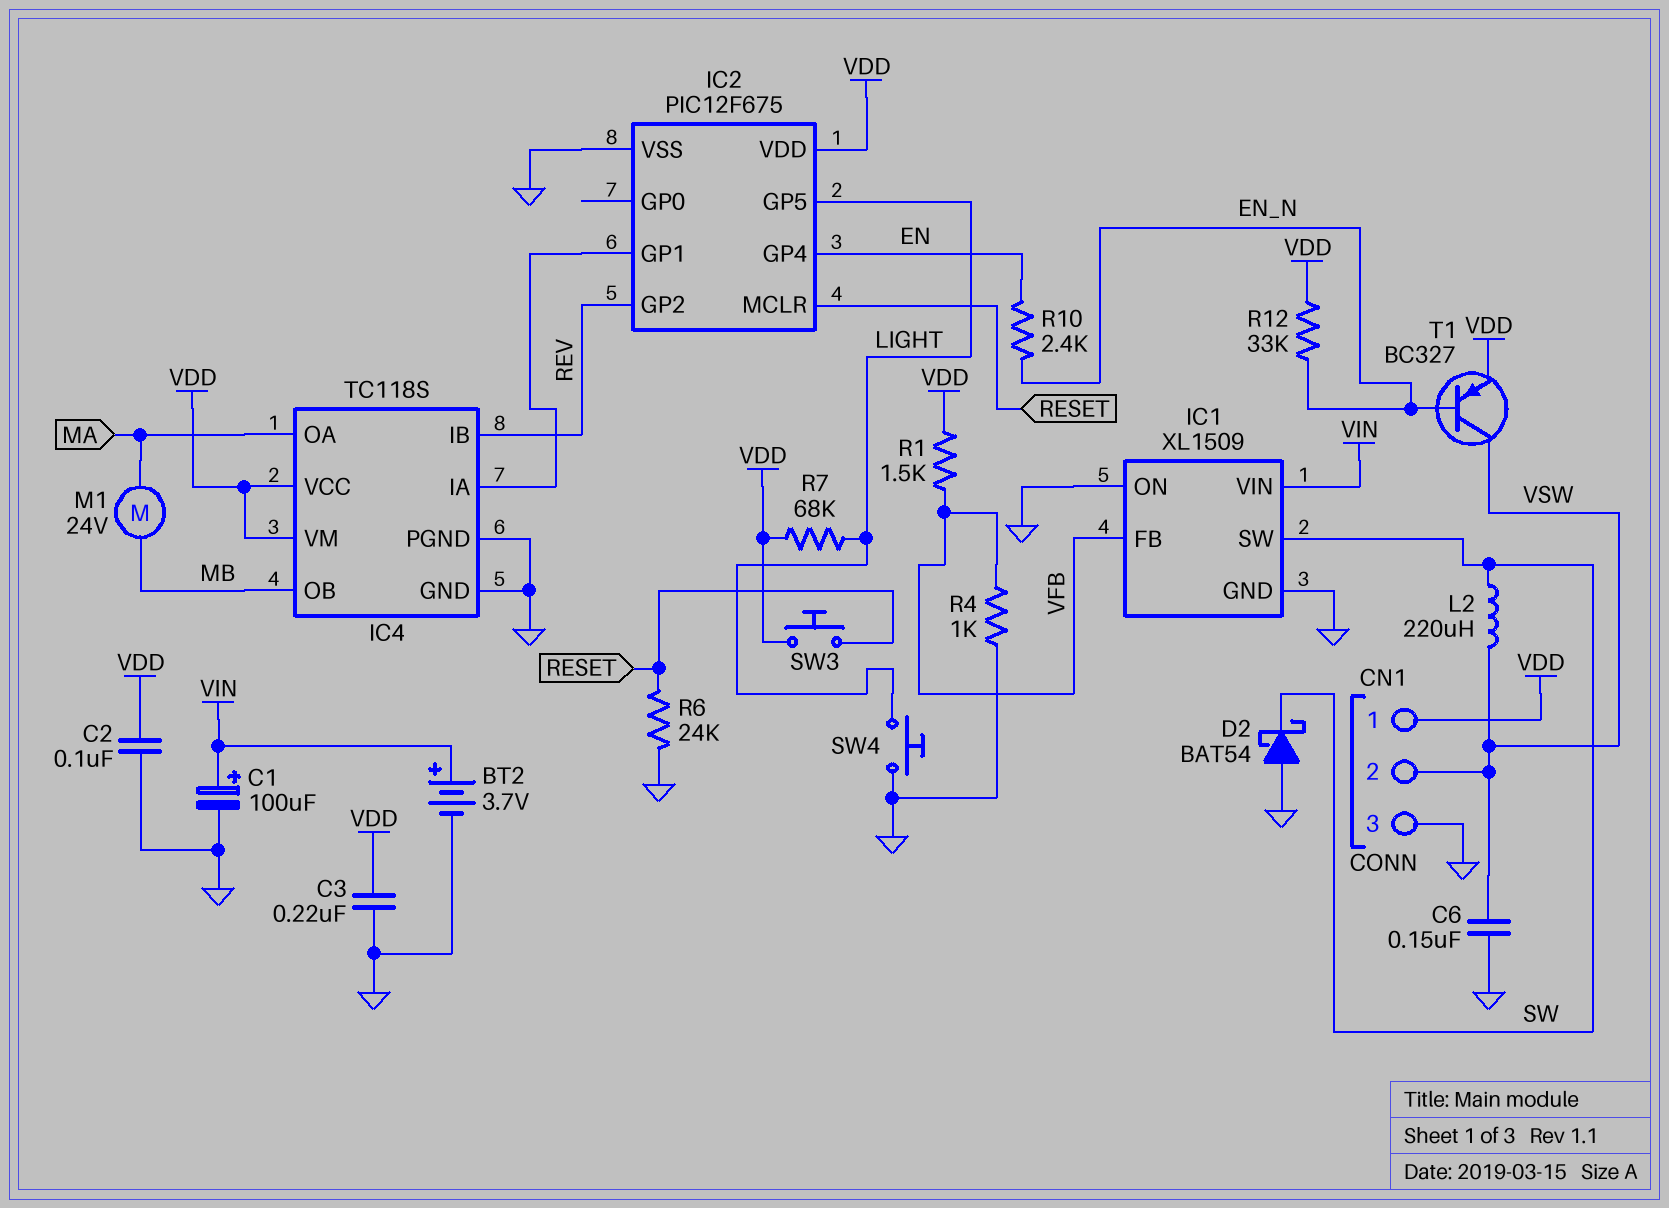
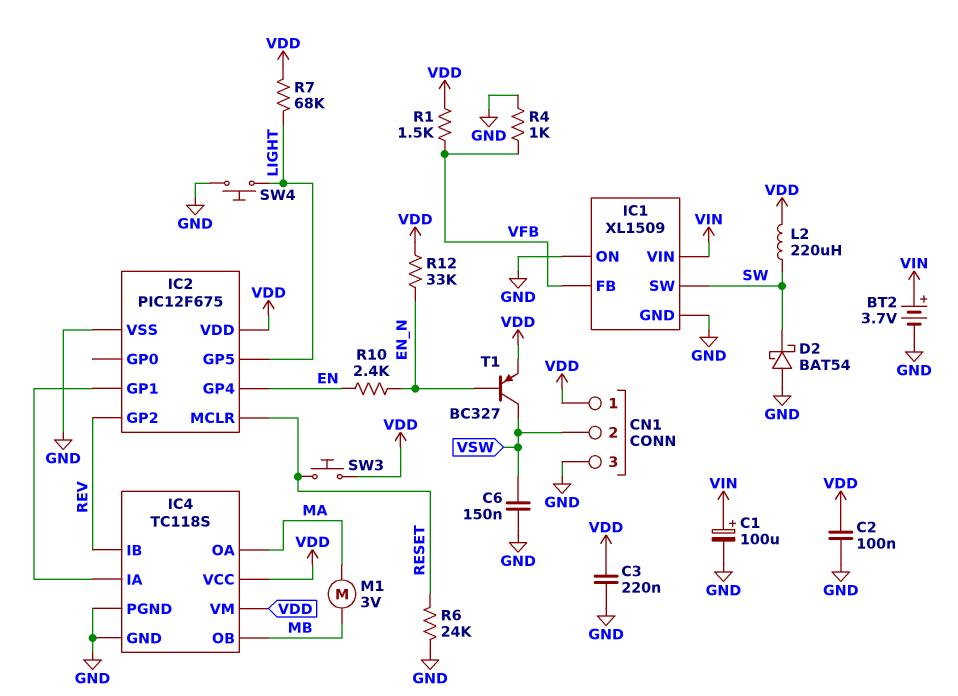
L2: 220uH (SW, VSW) -> 220uH (SW, VDD)
M1: motor 24V (MA, MB) -> motor 3V (MA, MB)

